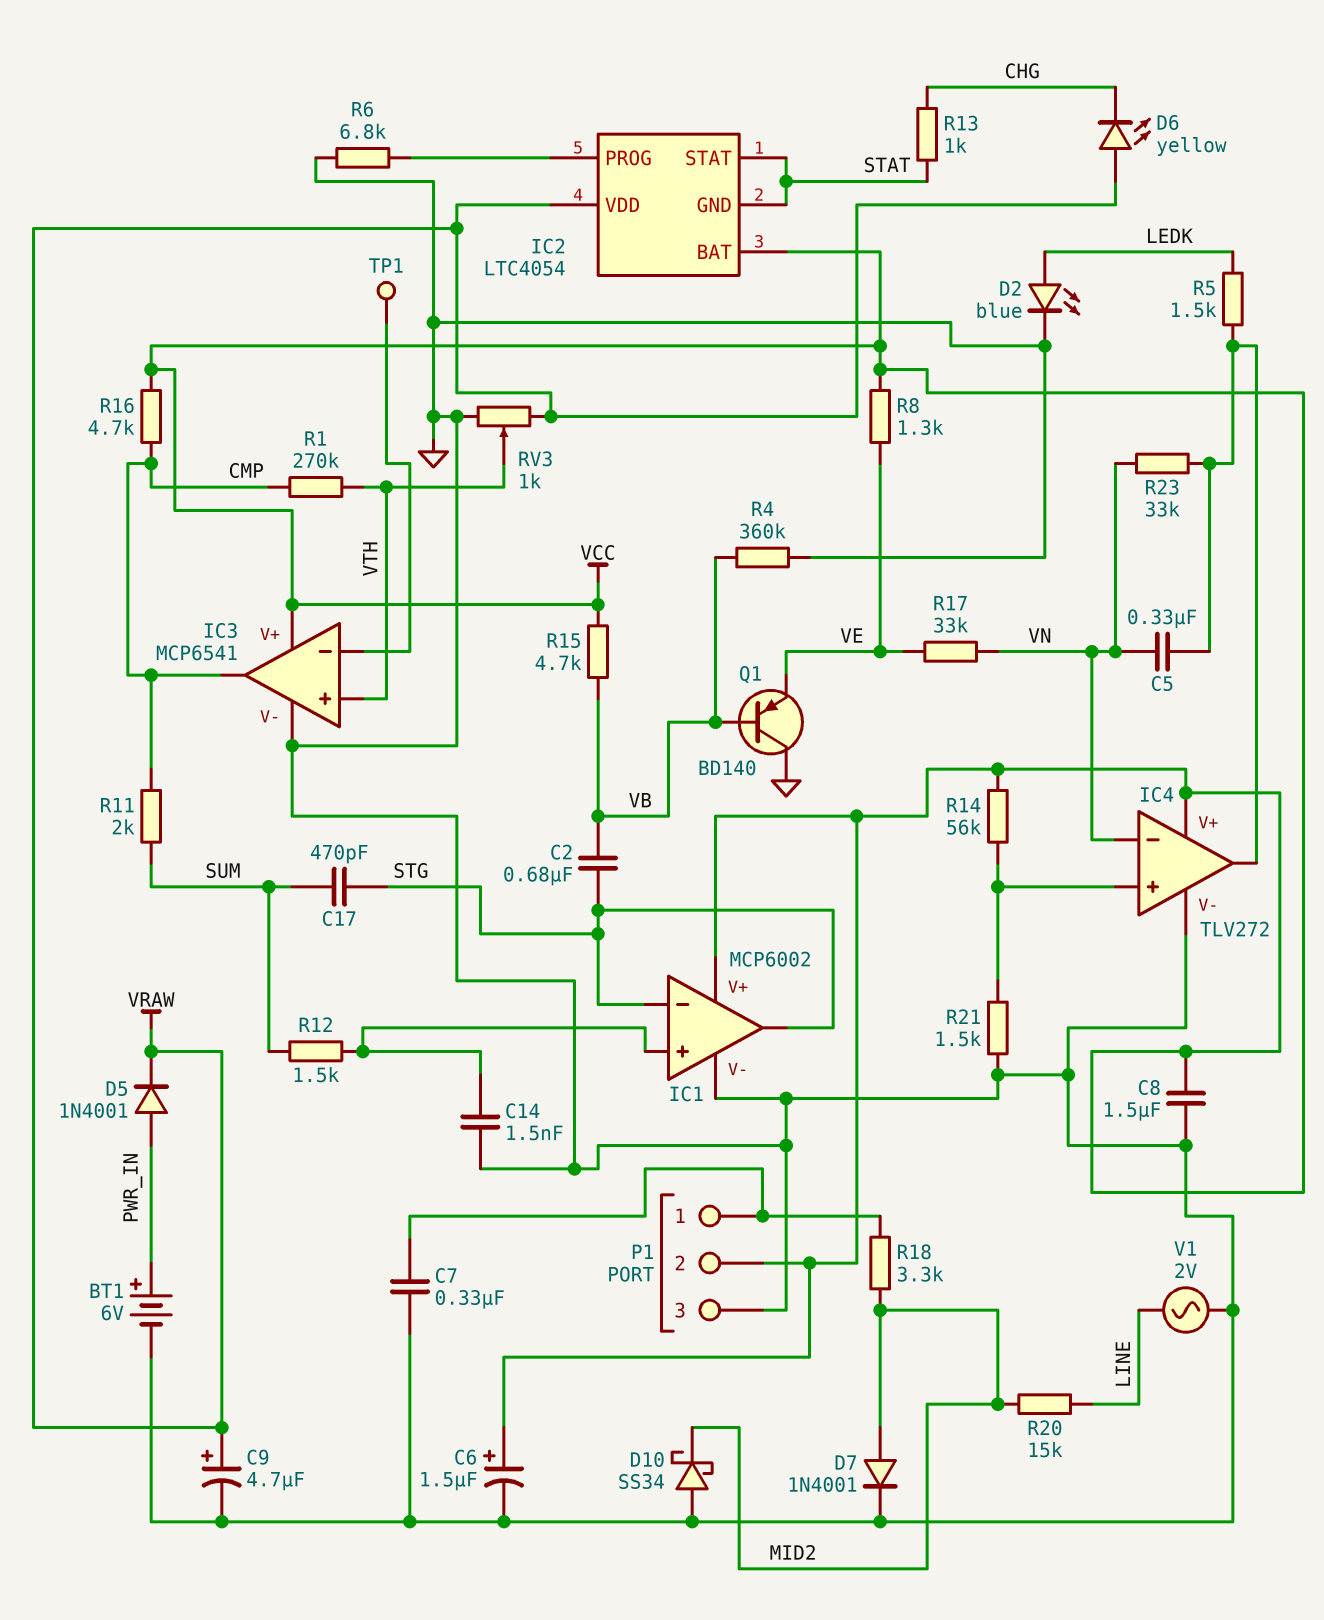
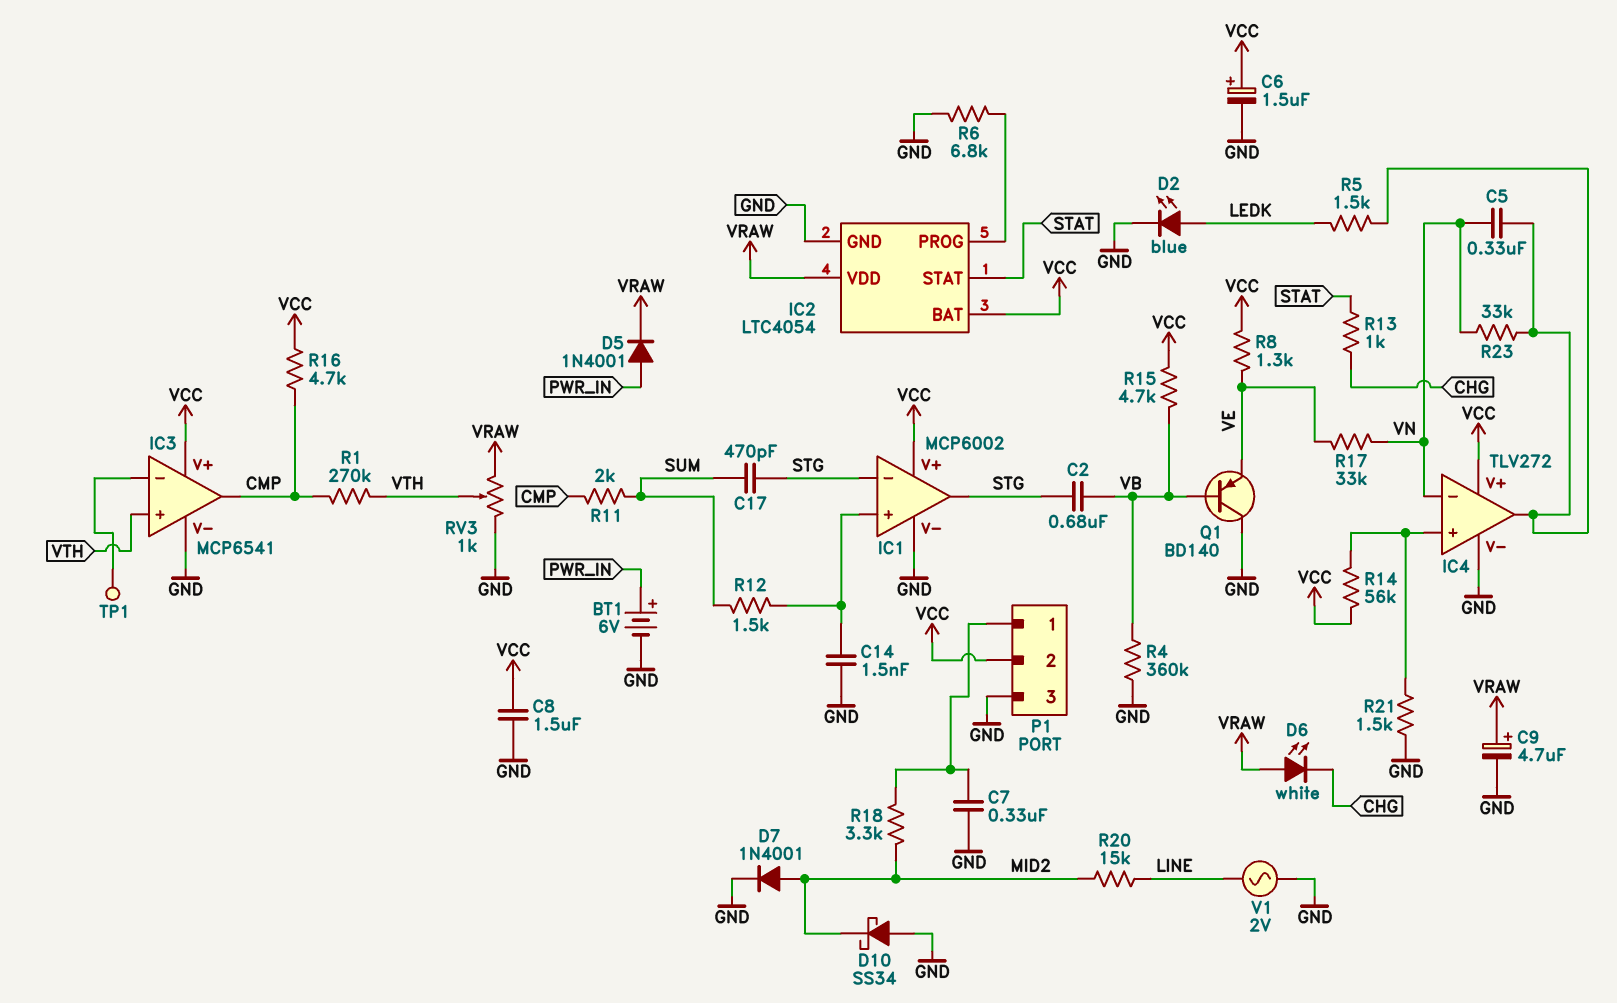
D6: LED yellow (A VRAW, K CHG) -> LED white (A VRAW, K CHG)
IC2 pin GND: STAT -> GND

